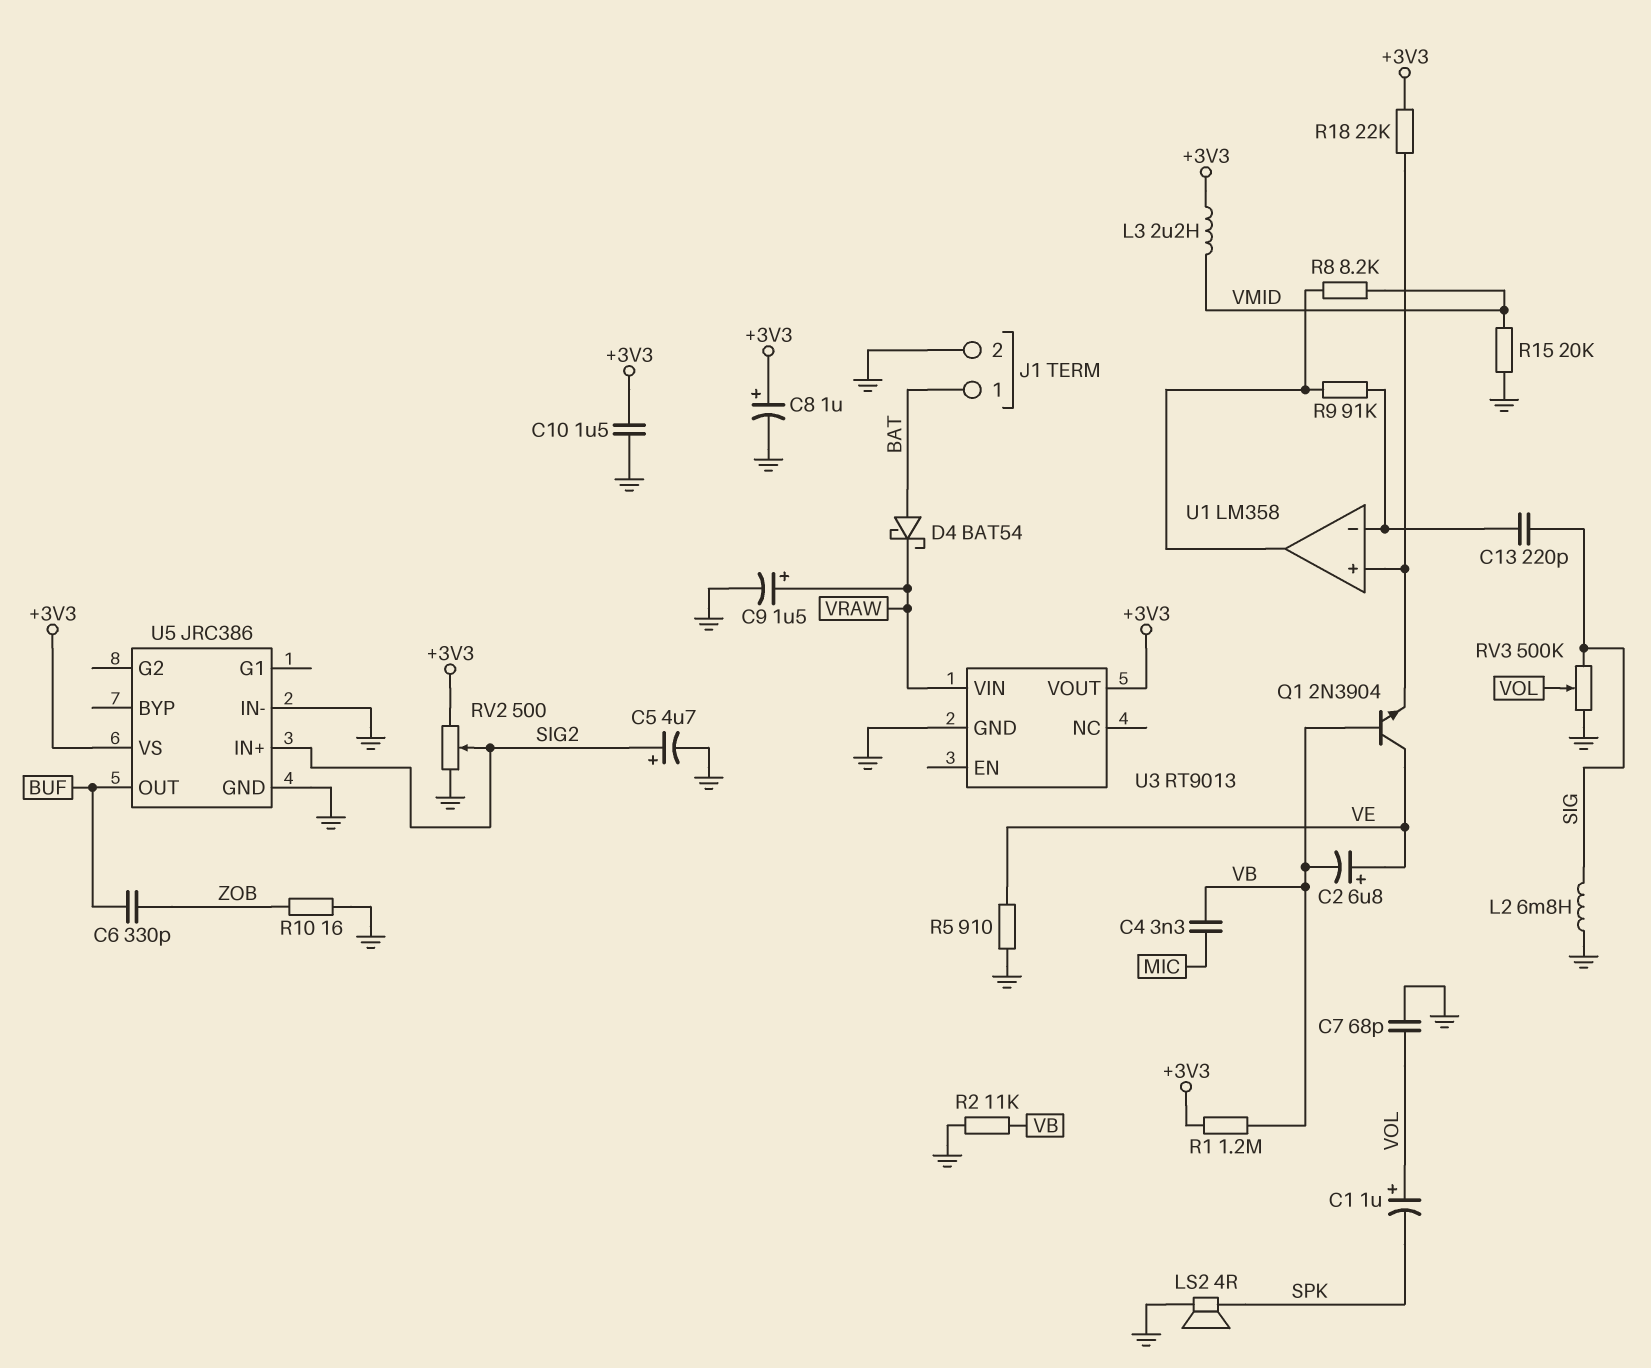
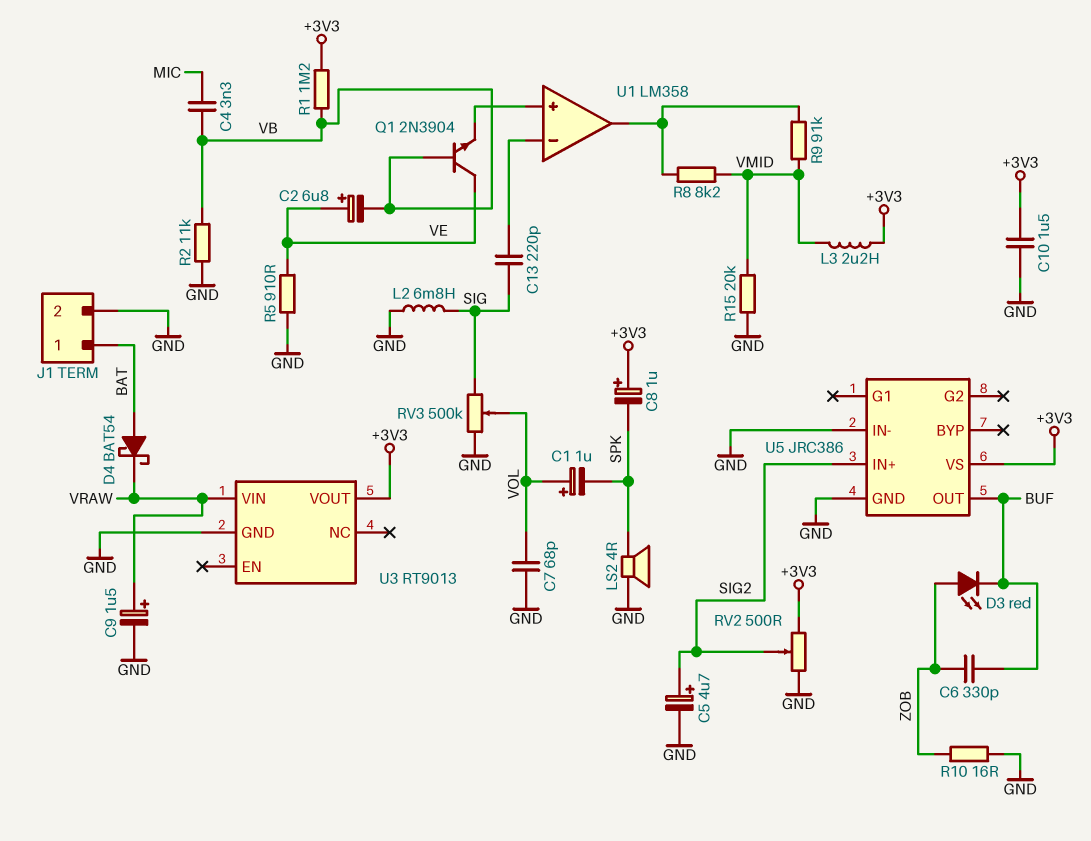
C8: 1uF (plus +3V3, minus GND) -> 1uF (plus +3V3, minus SPK)
D3: none -> LED red (A ZOB, K BUF)
R9: 91k (U1/in-, U1/out) -> 91k (U1/out, VMID)
R18: 22k (+3V3, U1/in+) -> none

